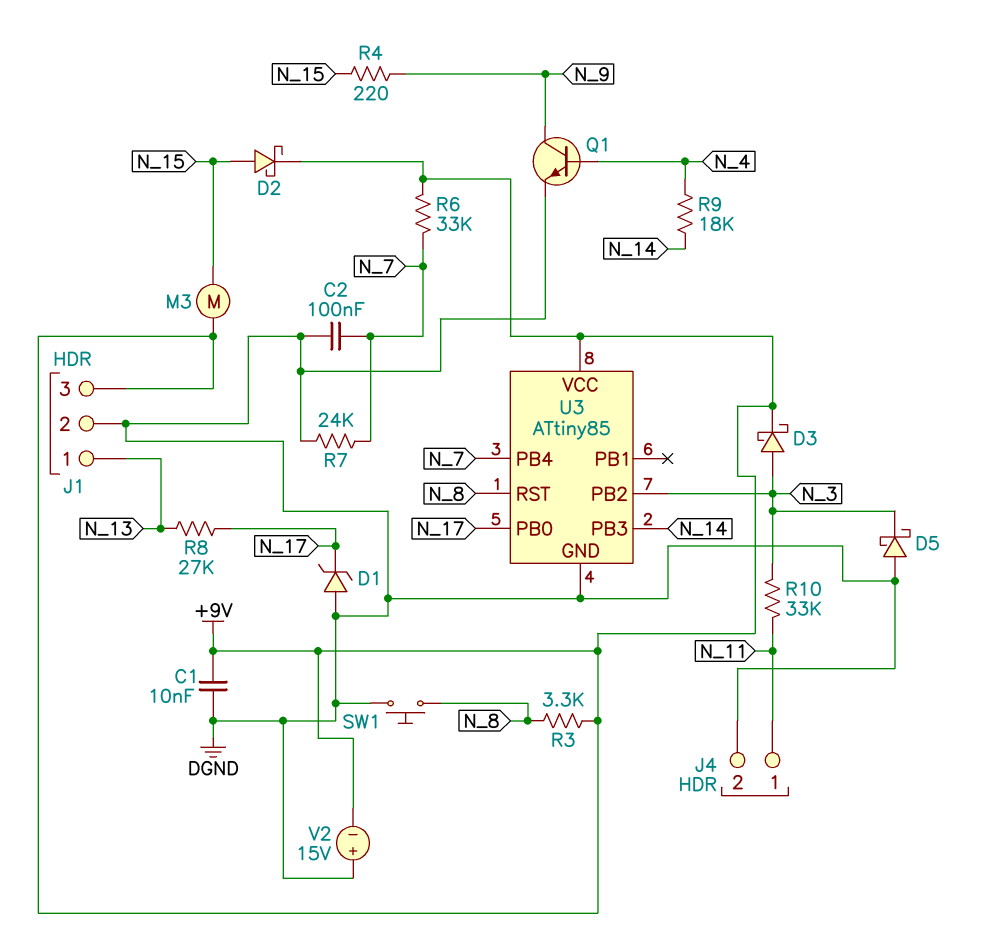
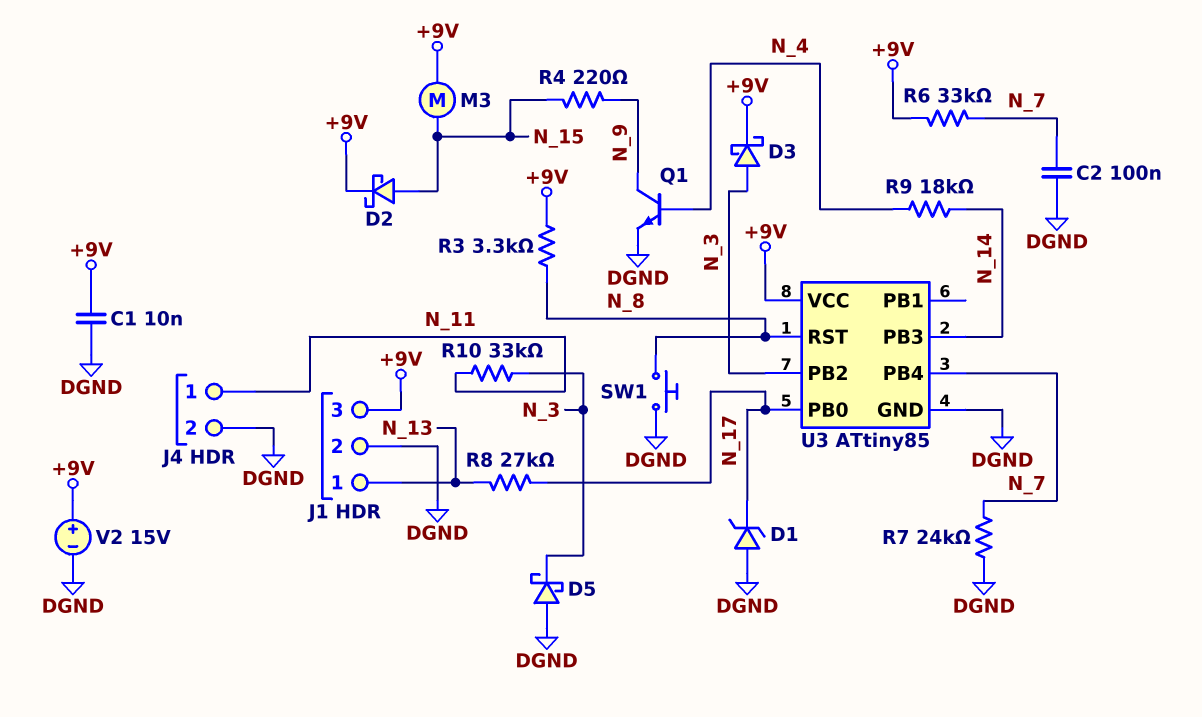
V2: 15V (plus DGND, minus +9V) -> 15V (plus +9V, minus DGND)

